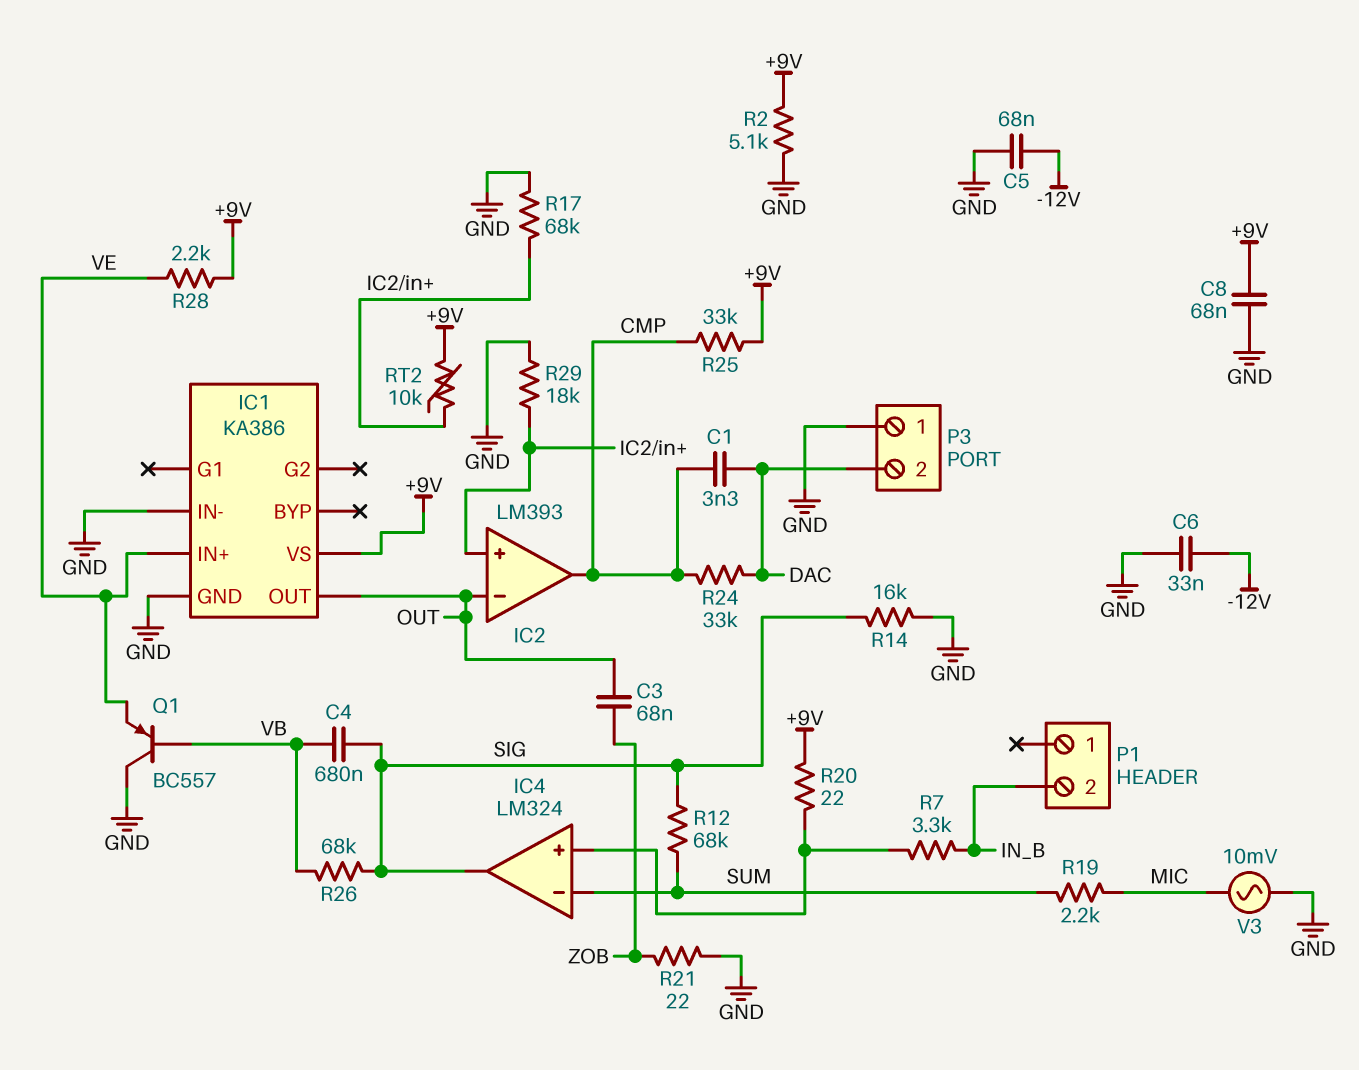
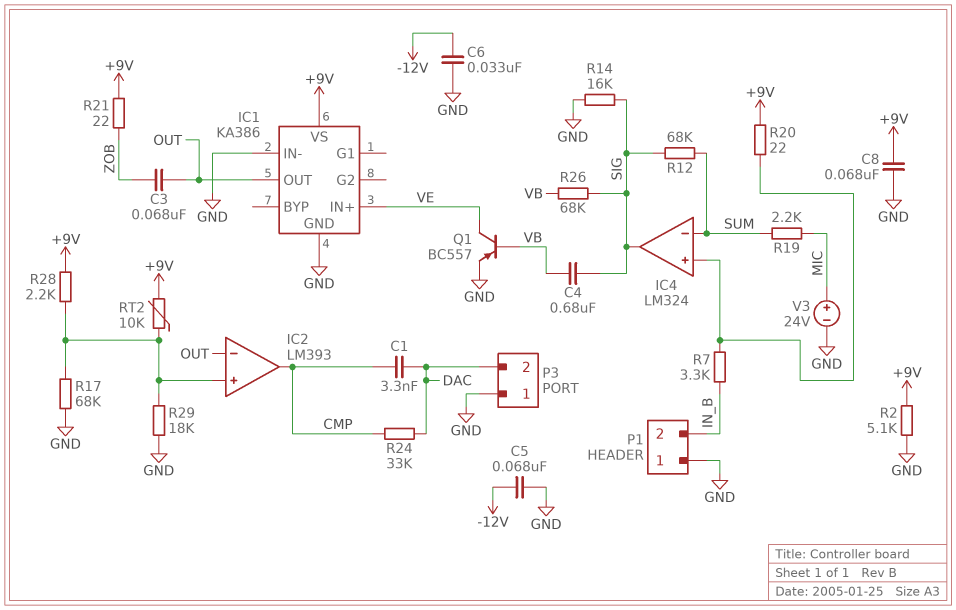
P1 pin 1: none -> GND
Q1: PNP BC557 (B VB, C GND, E VE) -> PNP BC557 (B VB, C VE, E GND)
R21: 22 (GND, ZOB) -> 22 (+9V, ZOB)
R25: 33k (+9V, CMP) -> none
R28: 2.2k (+9V, VE) -> 2.2k (+9V, IC2/in+)
V3: AC 10mV (GND, MIC) -> 24V (plus MIC, minus GND)

